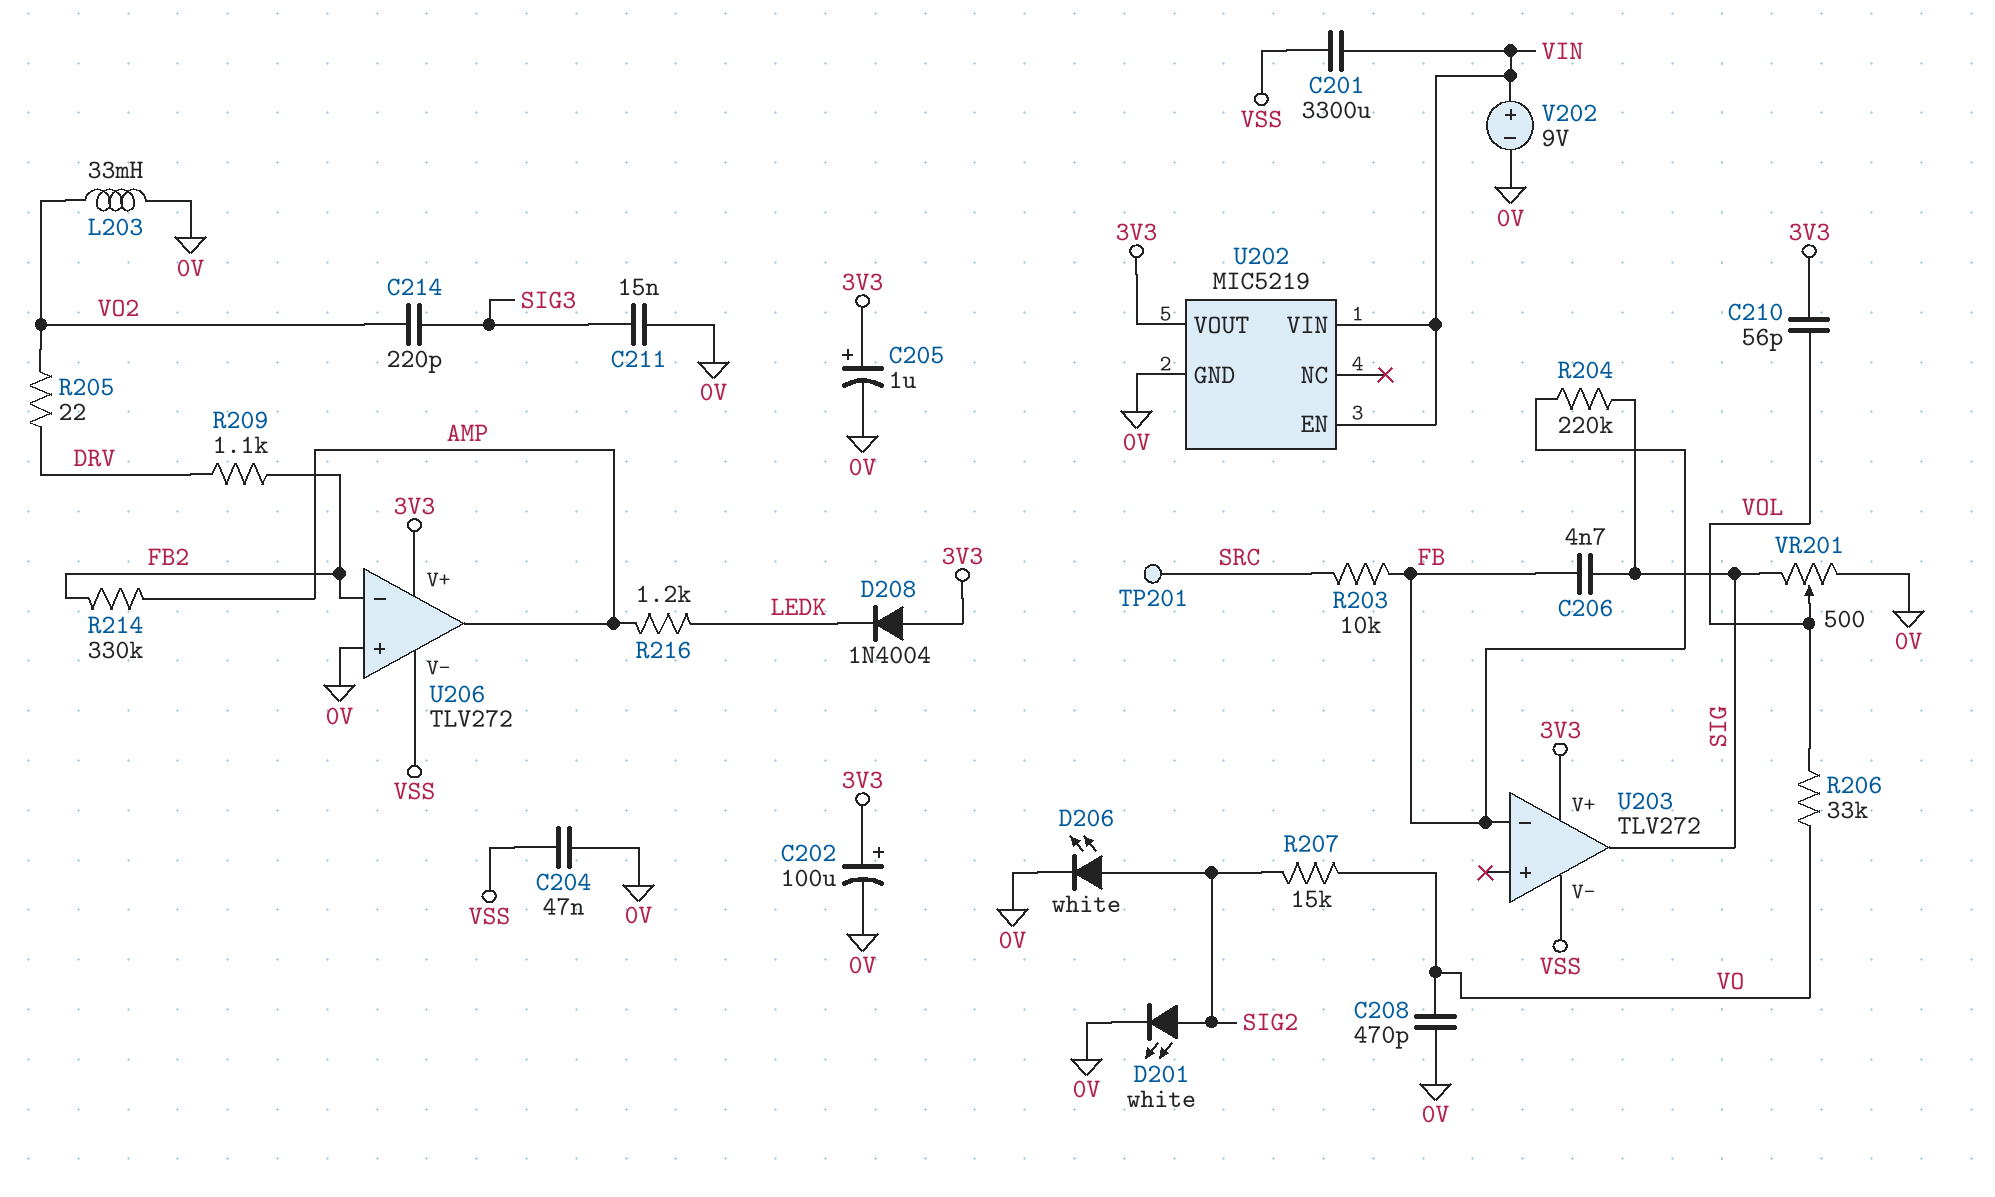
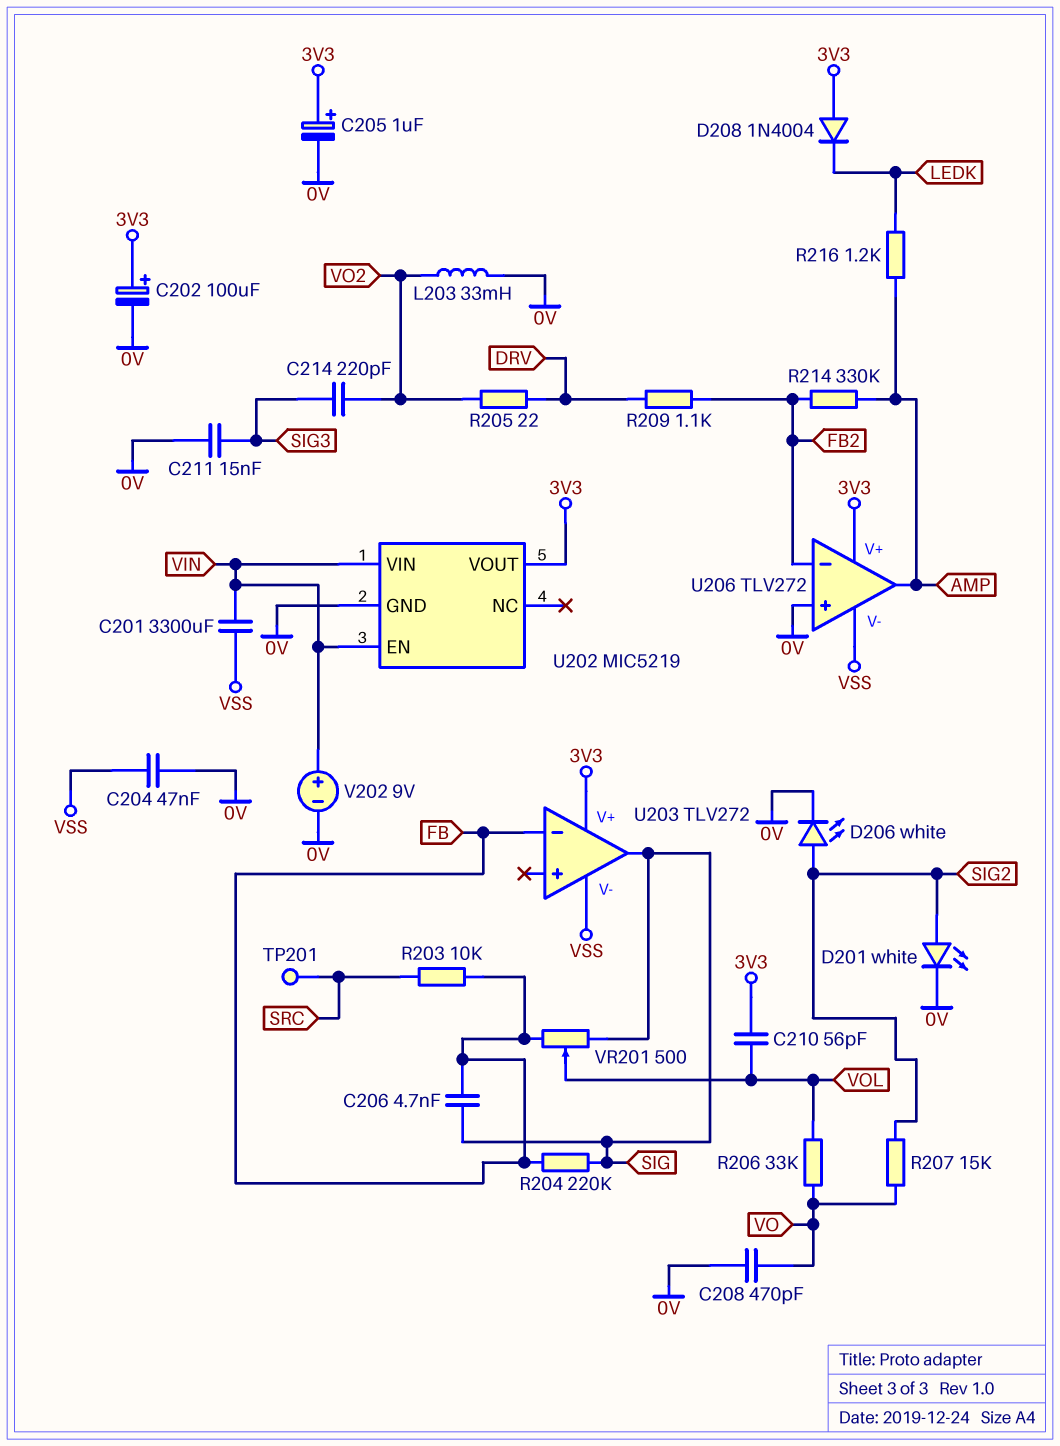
VR201: 500 (0V, SIG, wiper VOL) -> 500 (FB, SIG, wiper VOL)

